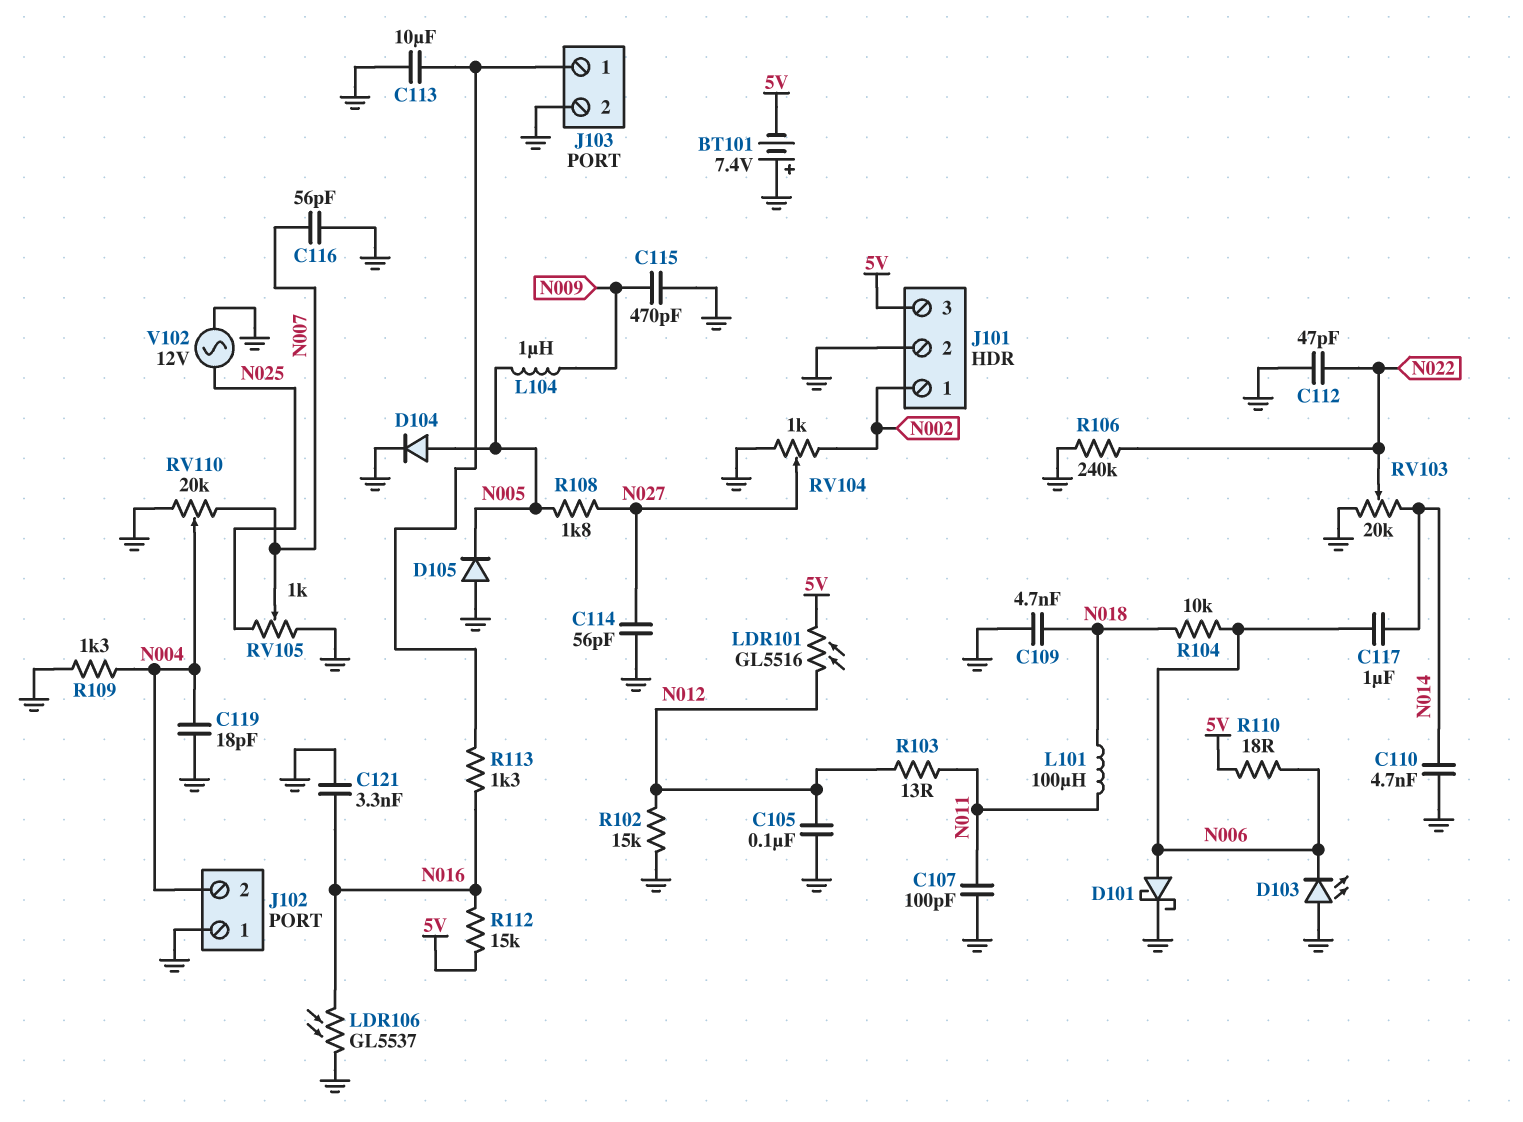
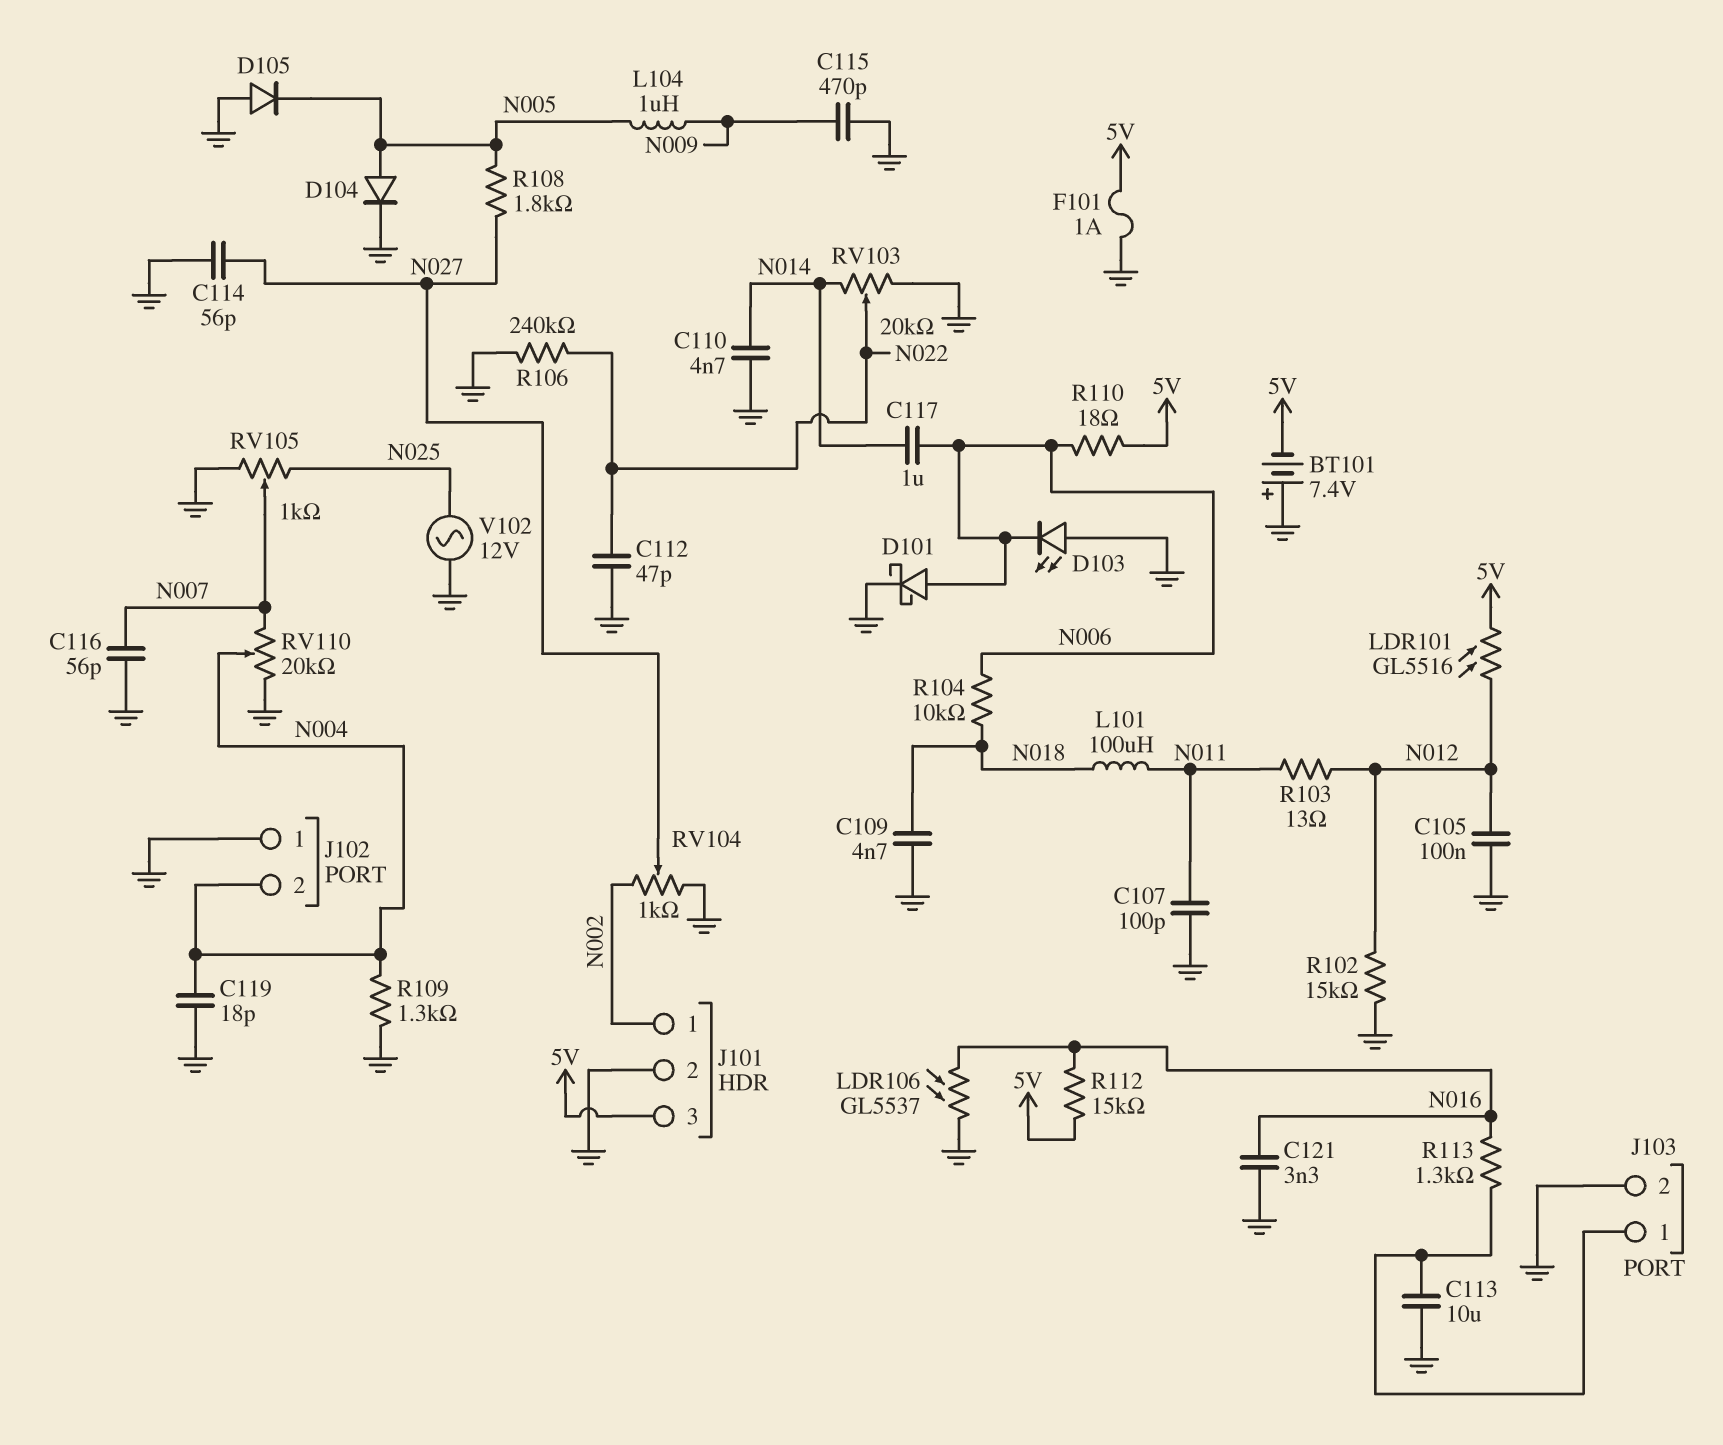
F101: none -> 1A (5V, GND)

